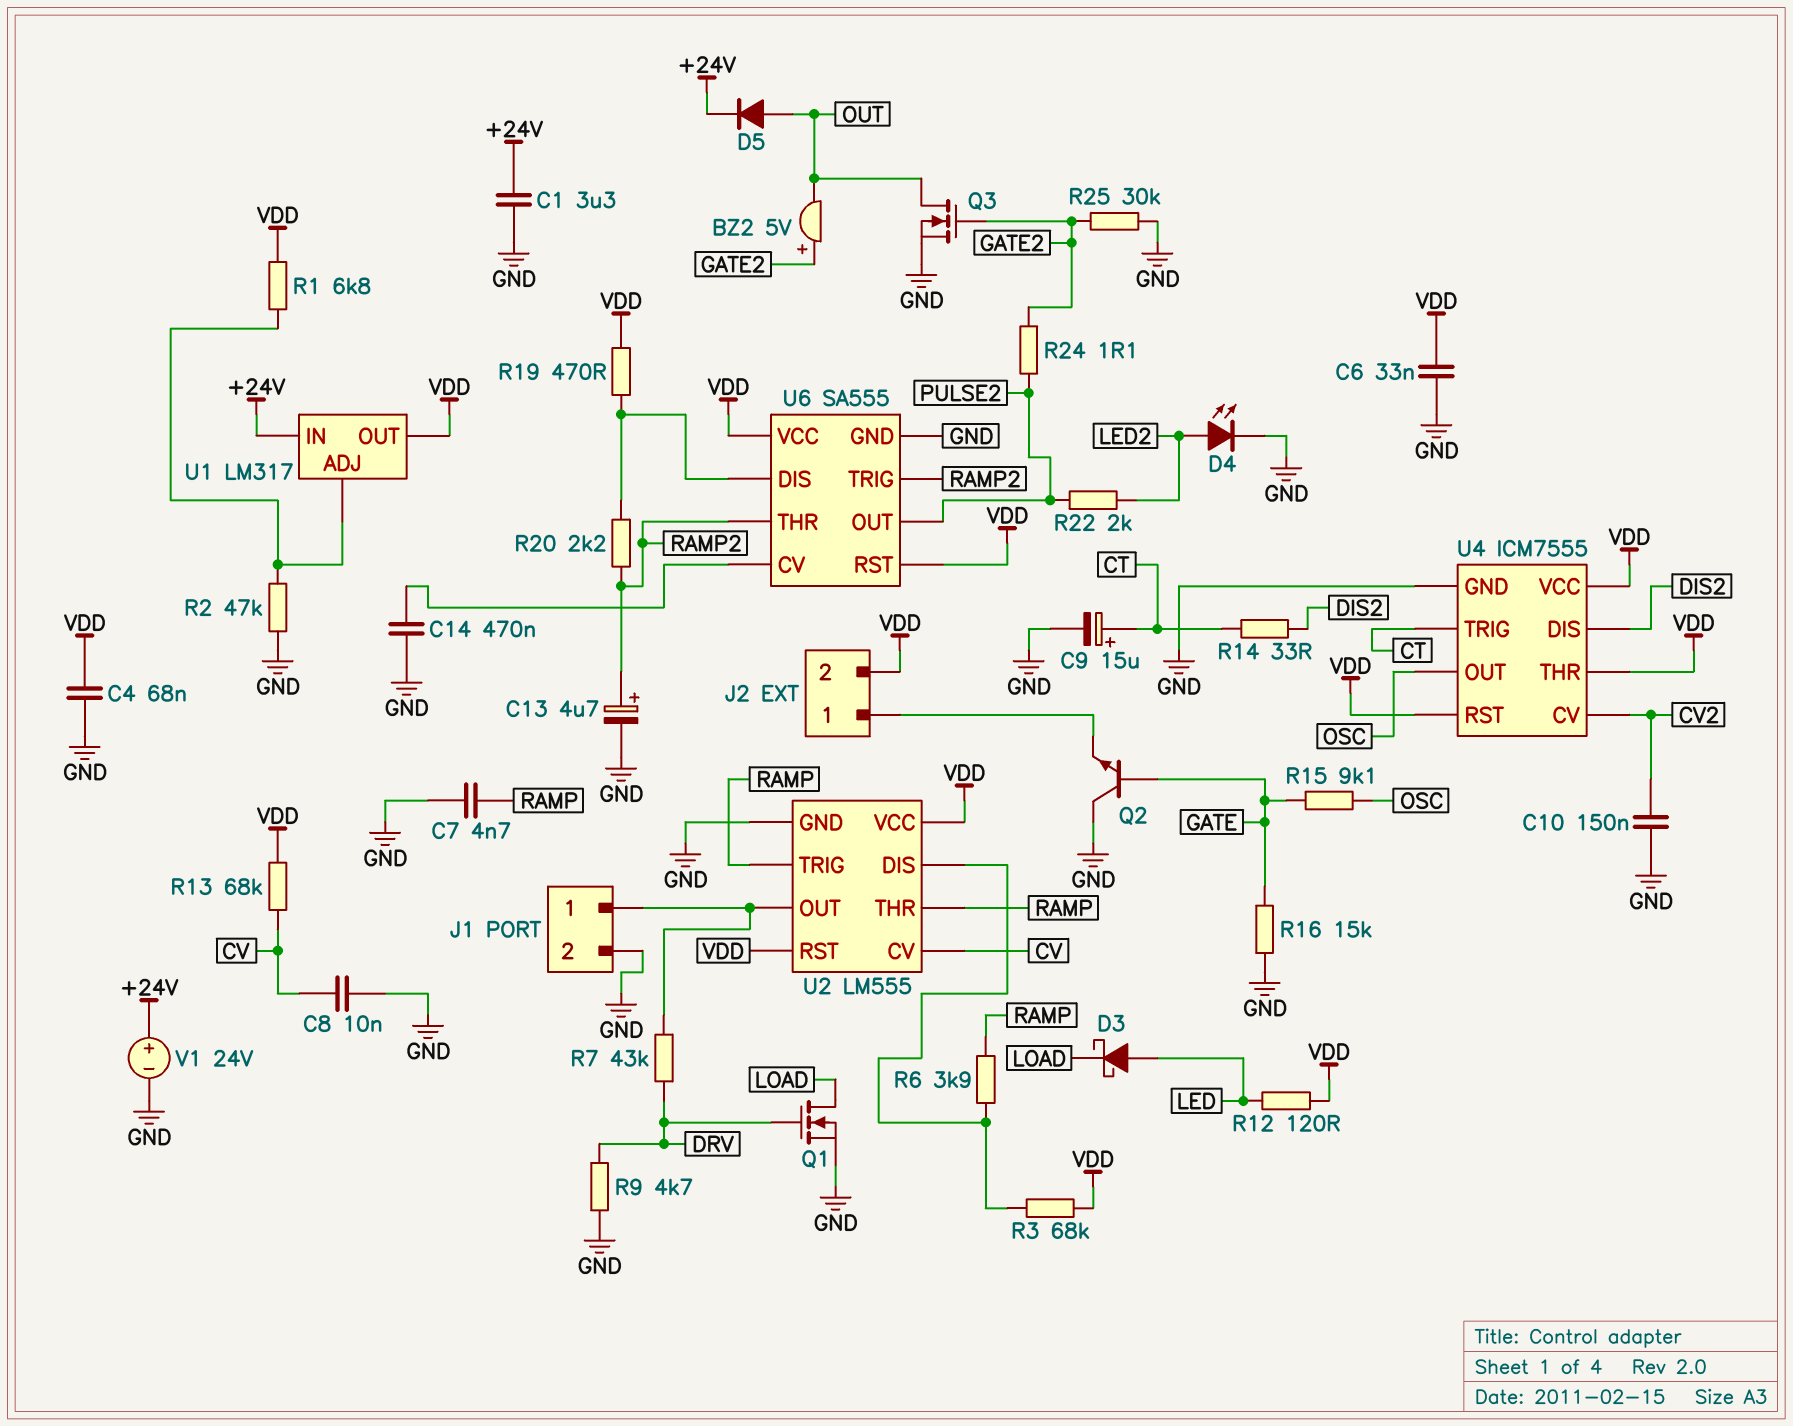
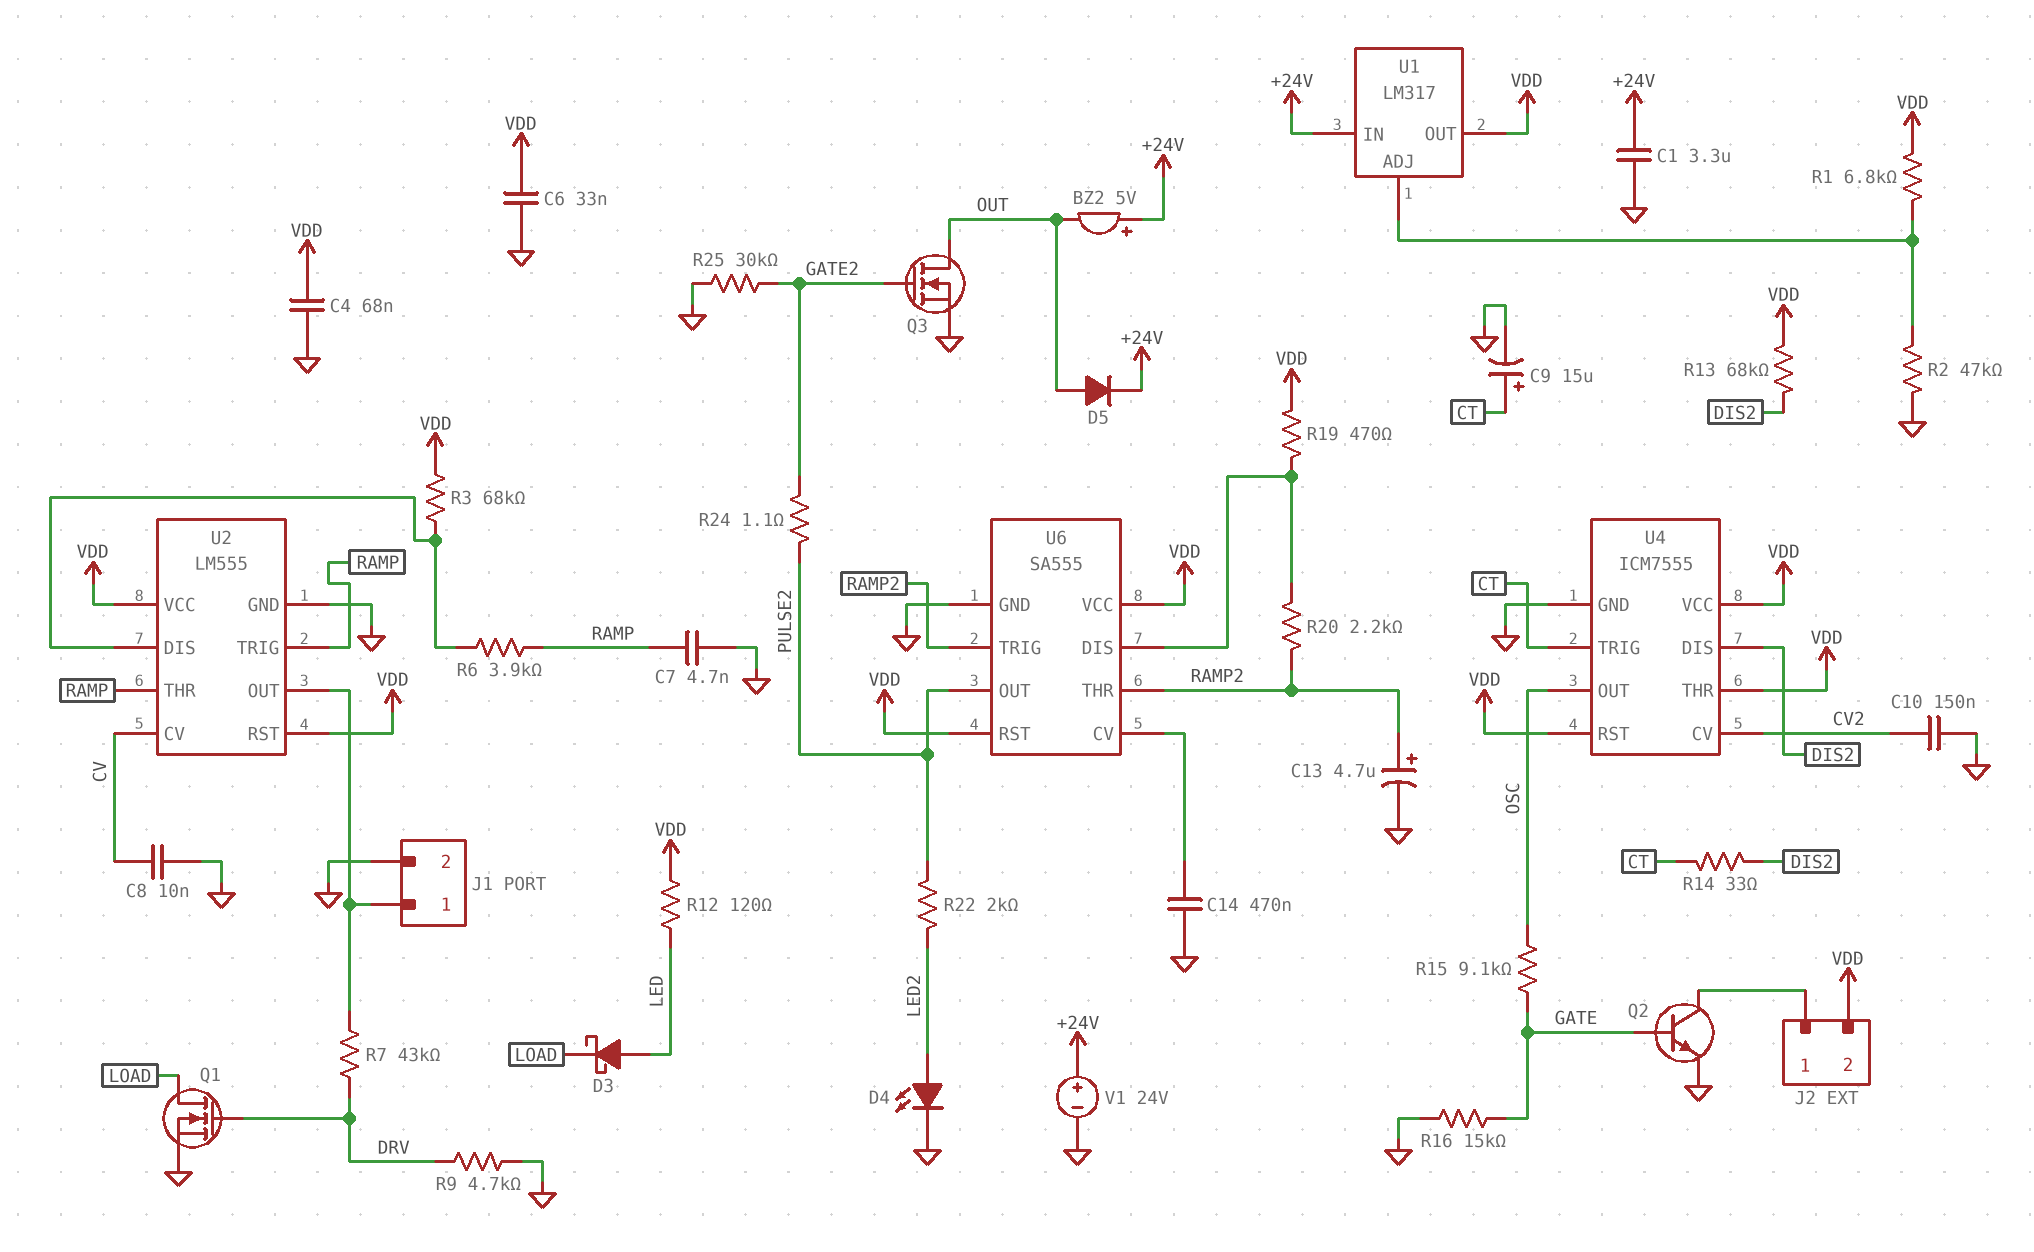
BZ2: buzzer 5V (plus GATE2, minus OUT) -> buzzer 5V (plus +24V, minus OUT)
Q2: NPN (B GATE, C GND, E J2/1) -> NPN (B GATE, C J2/1, E GND)
R13: 68k (CV, VDD) -> 68k (DIS2, VDD)

